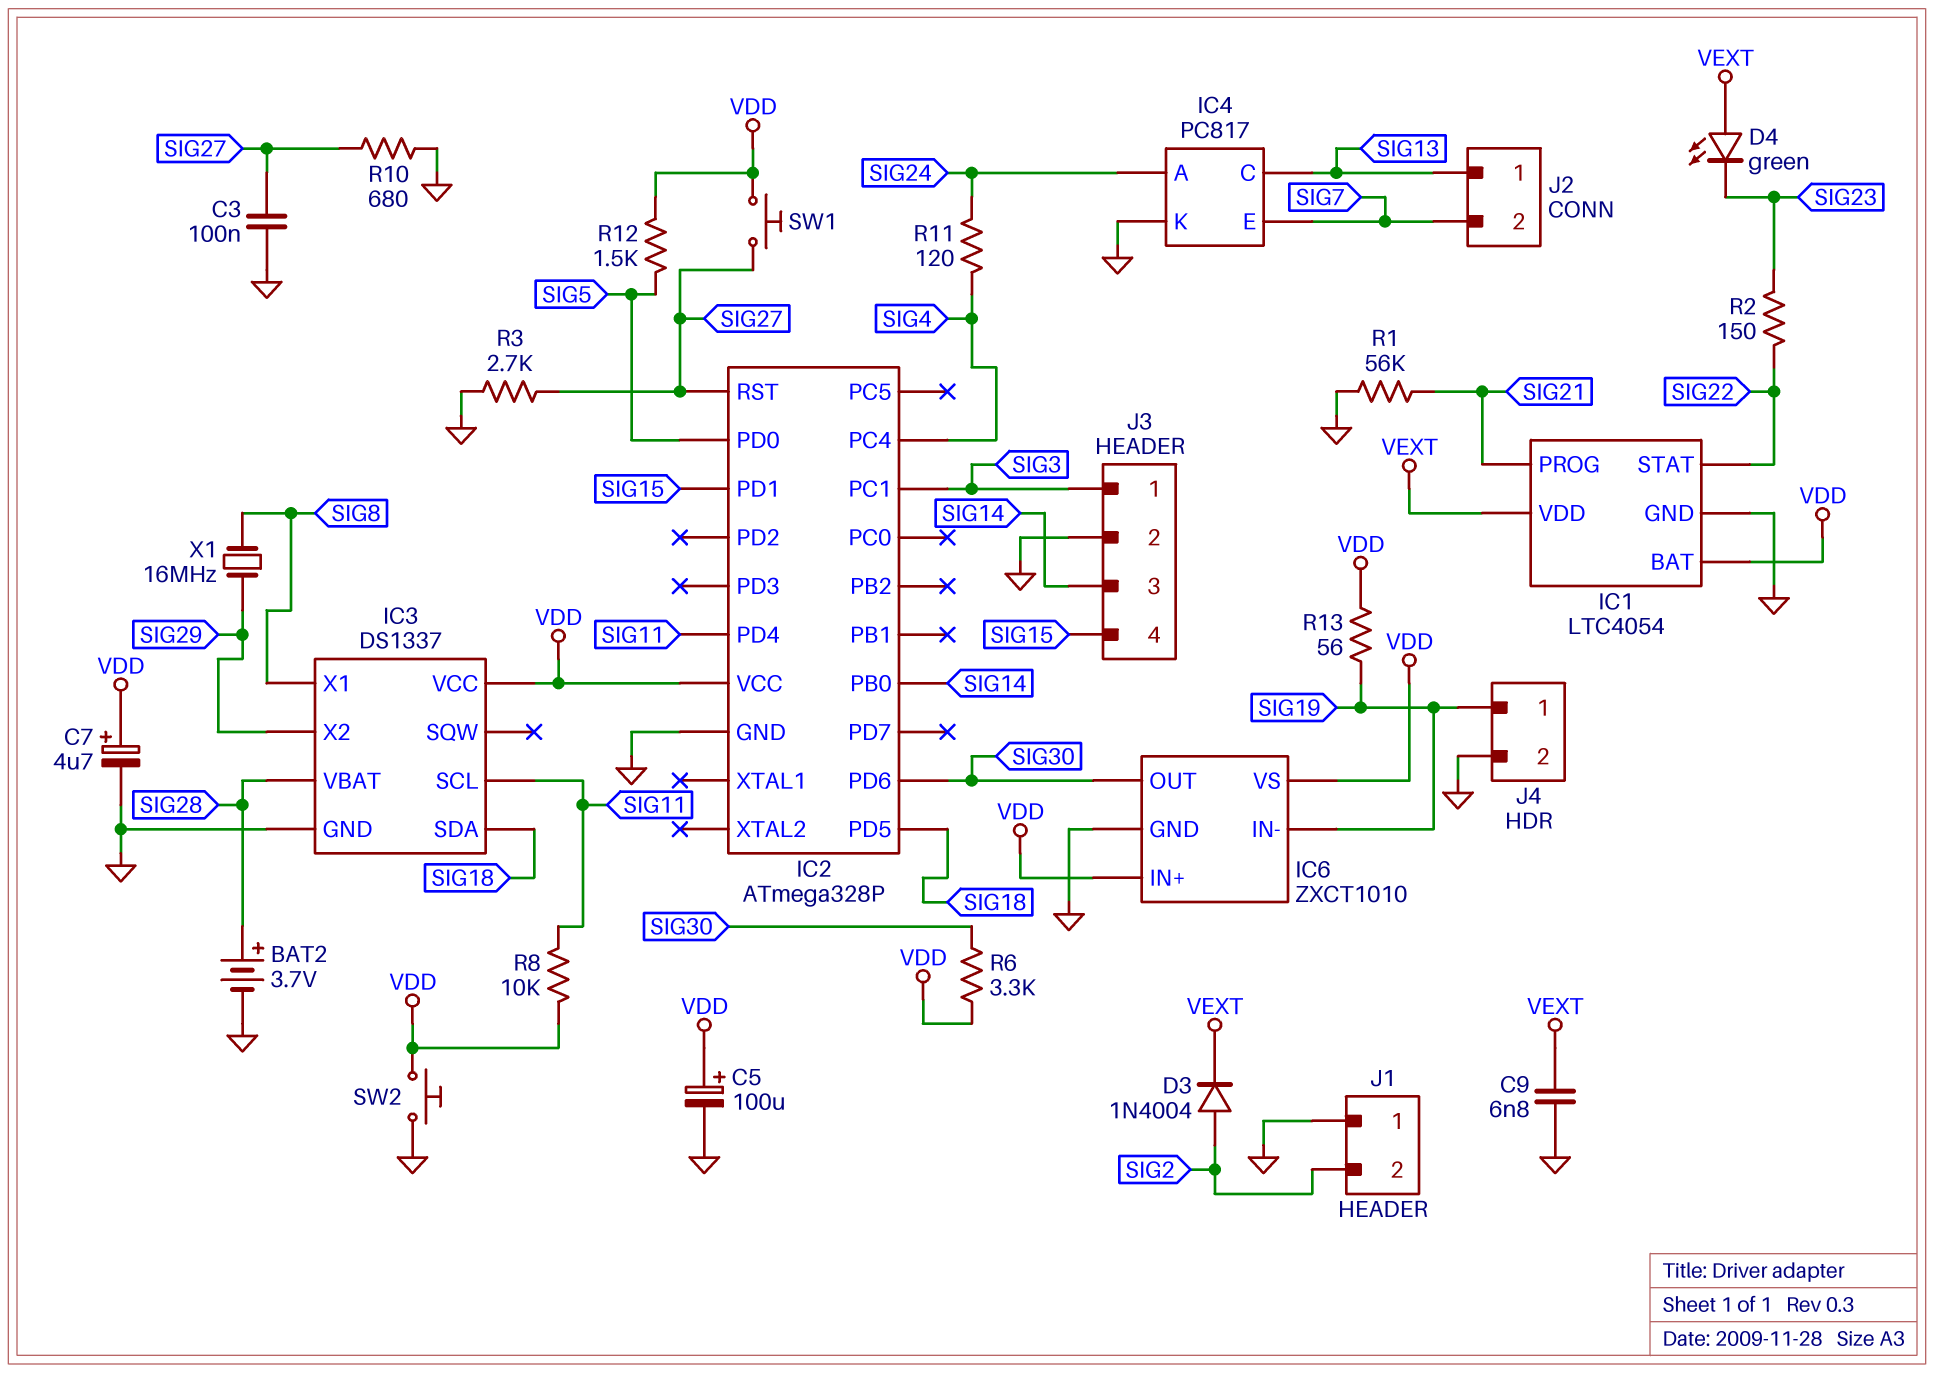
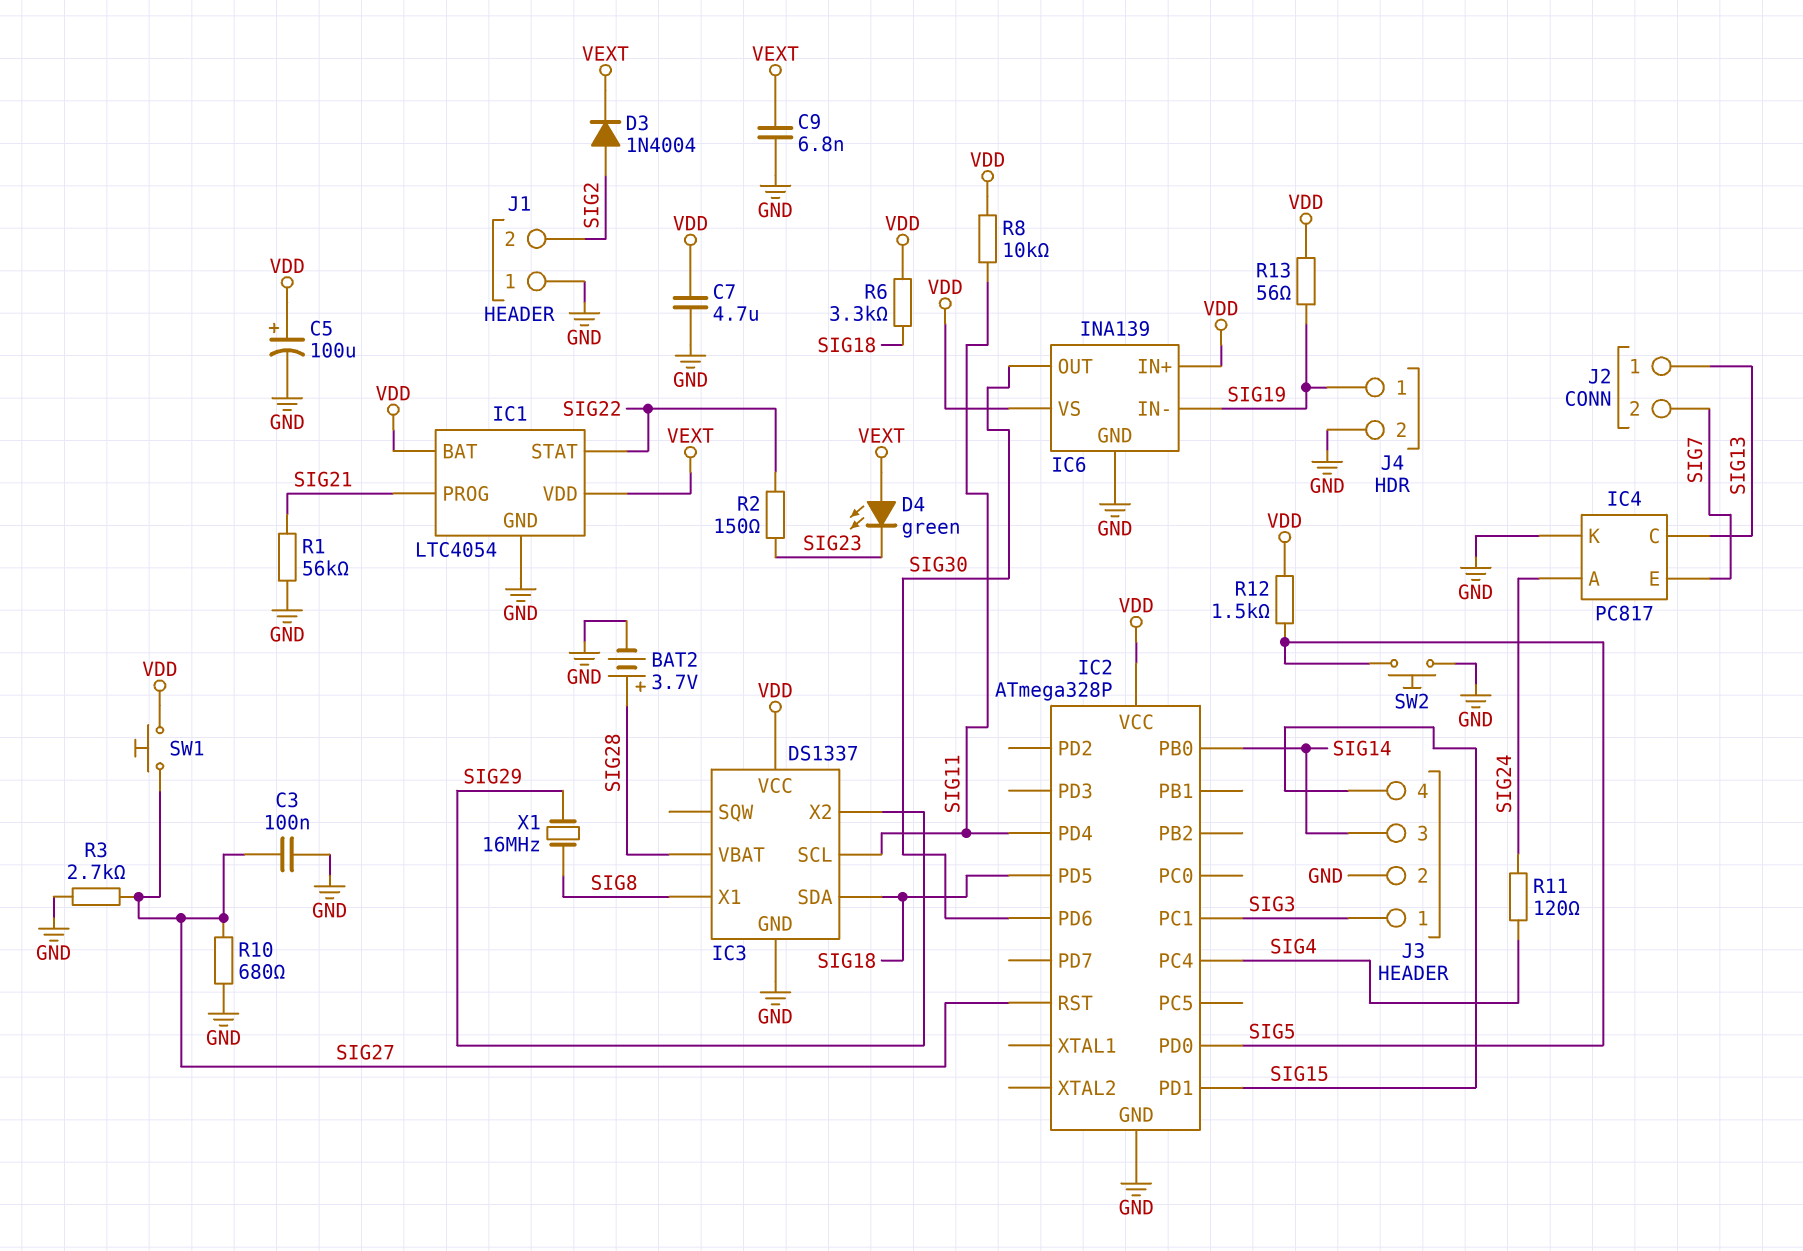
C7: 4.7uF (plus VDD, minus GND) -> 4.7uF (GND, VDD)
IC6: ZXCT1010 -> INA139
R6: 3.3k (SIG30, VDD) -> 3.3k (SIG18, VDD)
SW2: button (GND, VDD) -> button (GND, SIG5)

